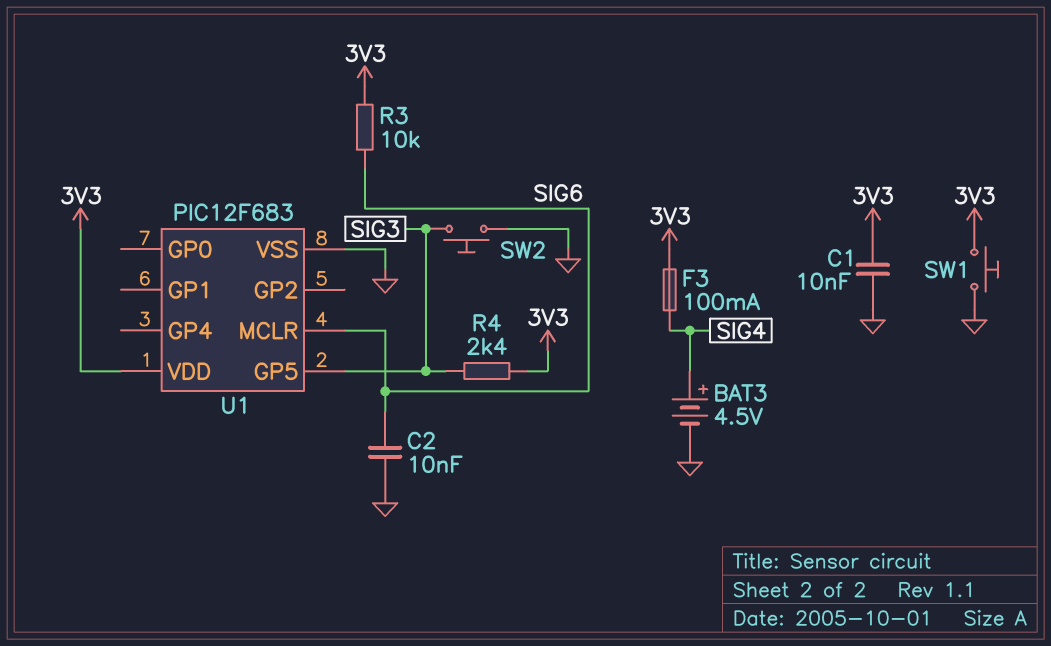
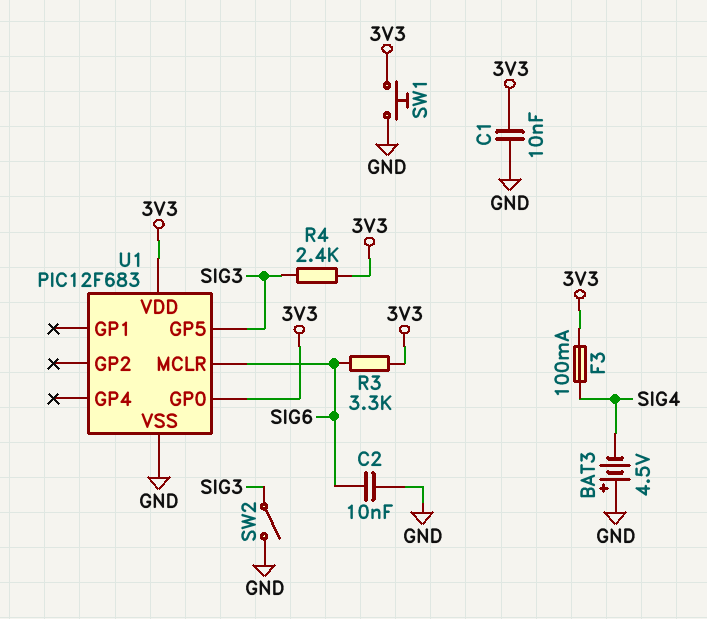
BAT3: 4.5V (plus SIG4, minus GND) -> 4.5V (plus GND, minus SIG4)
R3: 10k (3V3, SIG6) -> 3.3k (3V3, SIG6)
SW2: button (GND, SIG3) -> switch (GND, SIG3)
U1 pin GP0: none -> 3V3

